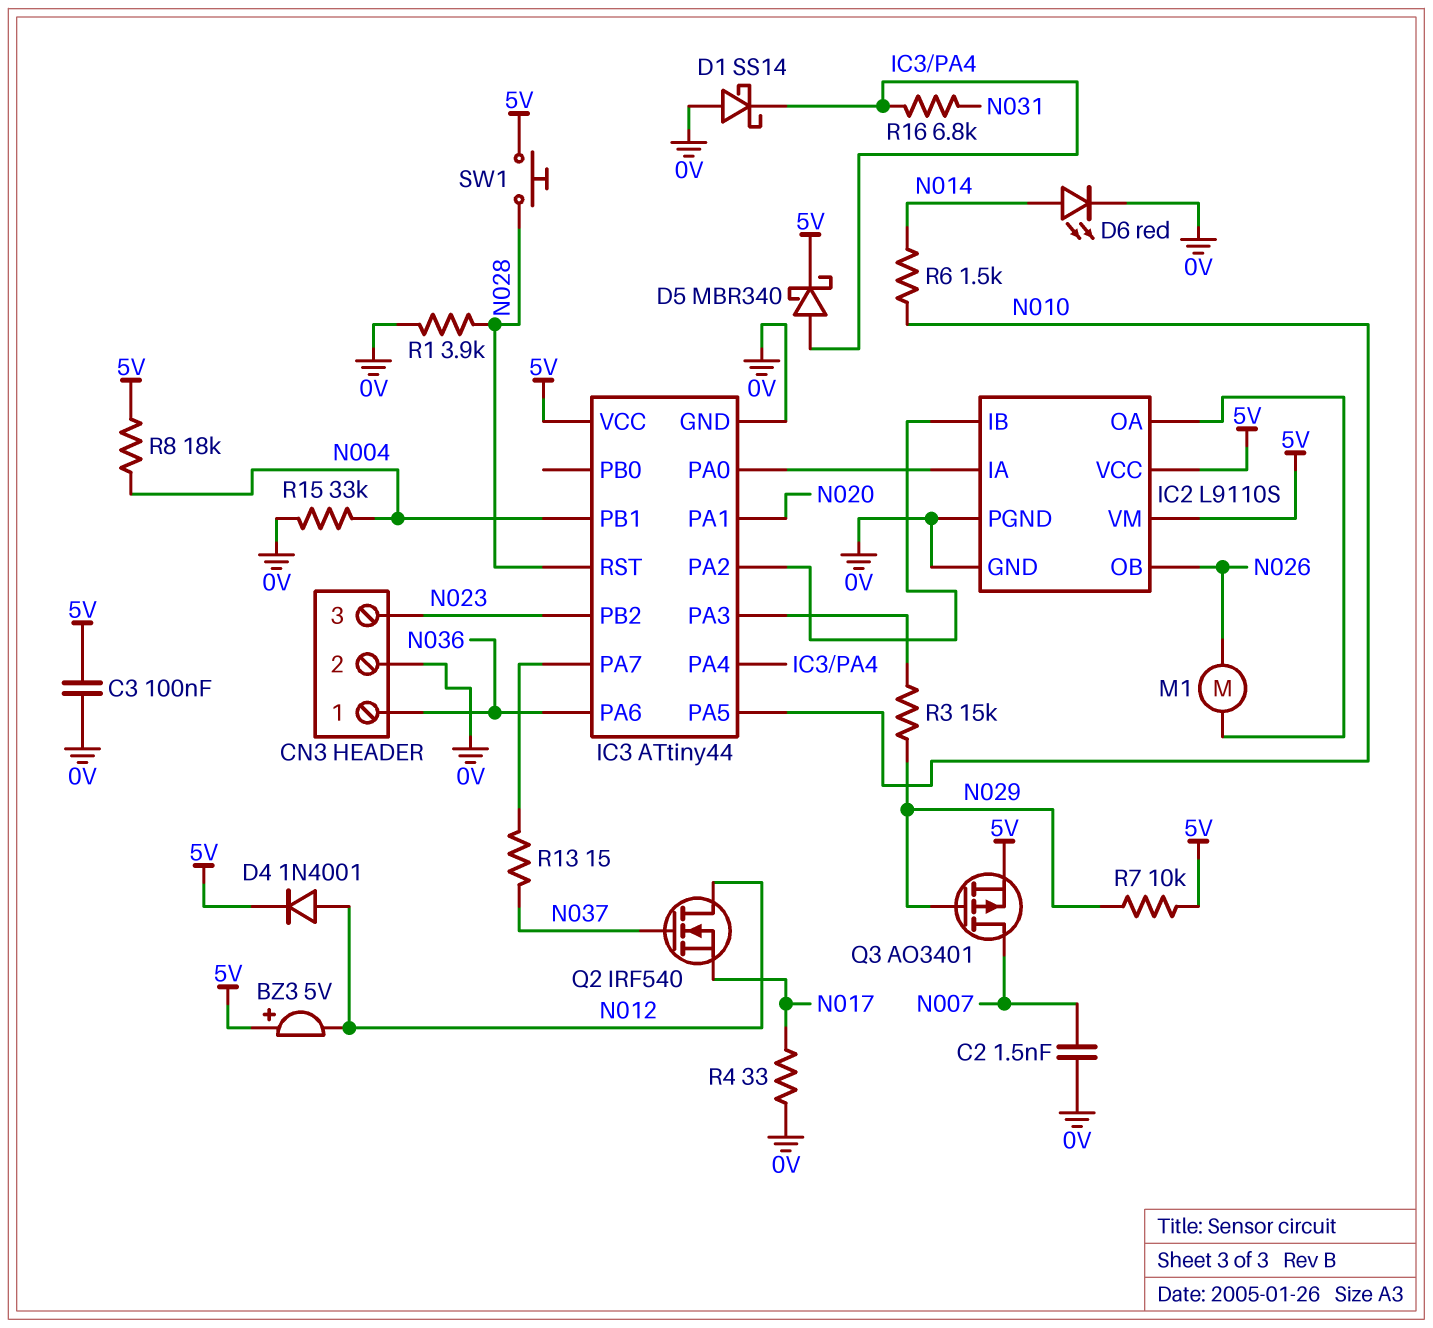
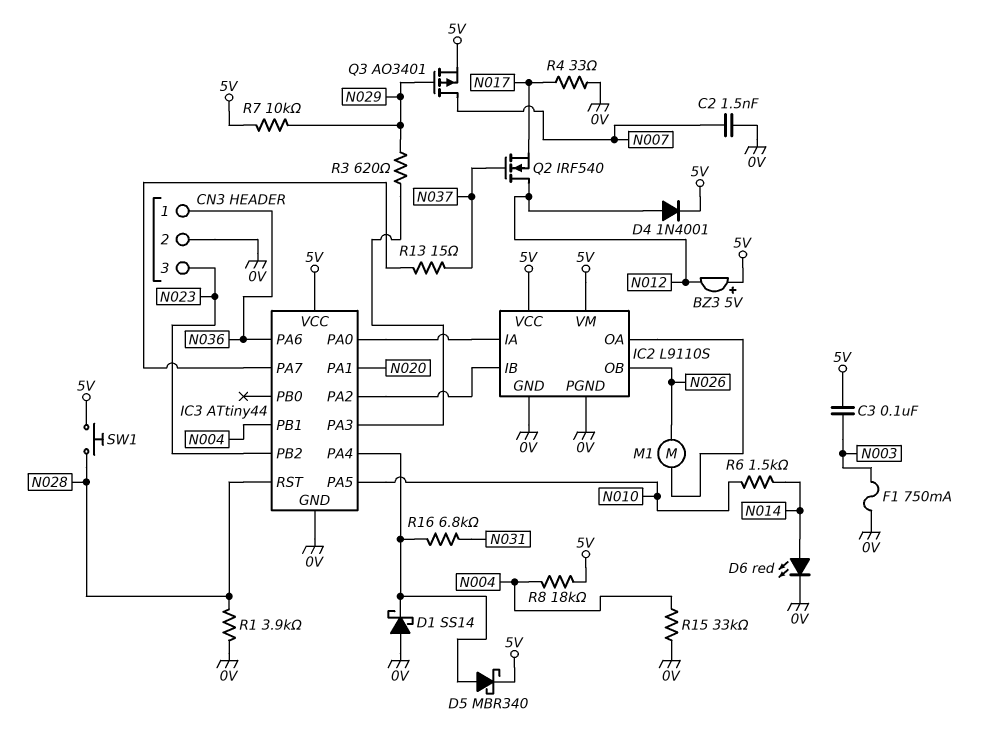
C3: 100nF (0V, 5V) -> 100nF (5V, N003)
F1: none -> 750mA (0V, N003)
R3: 15k (IC3/PA3, N029) -> 620 (IC3/PA3, N029)

